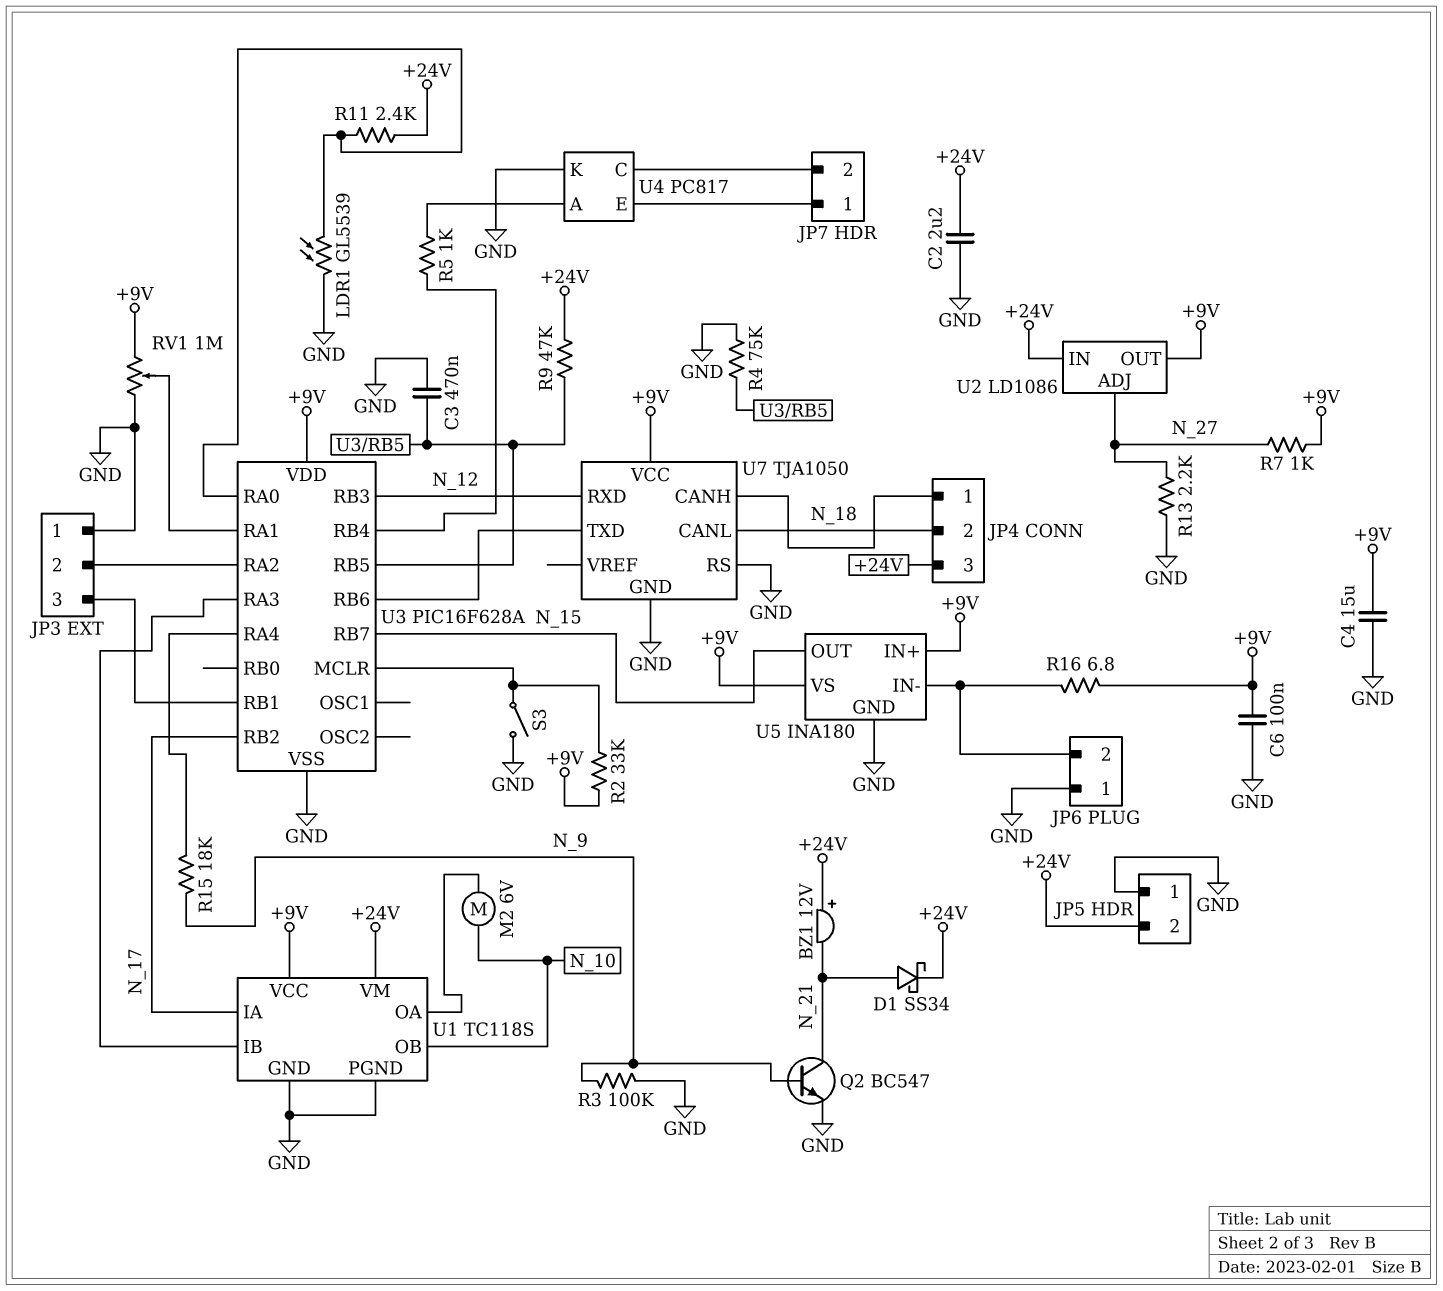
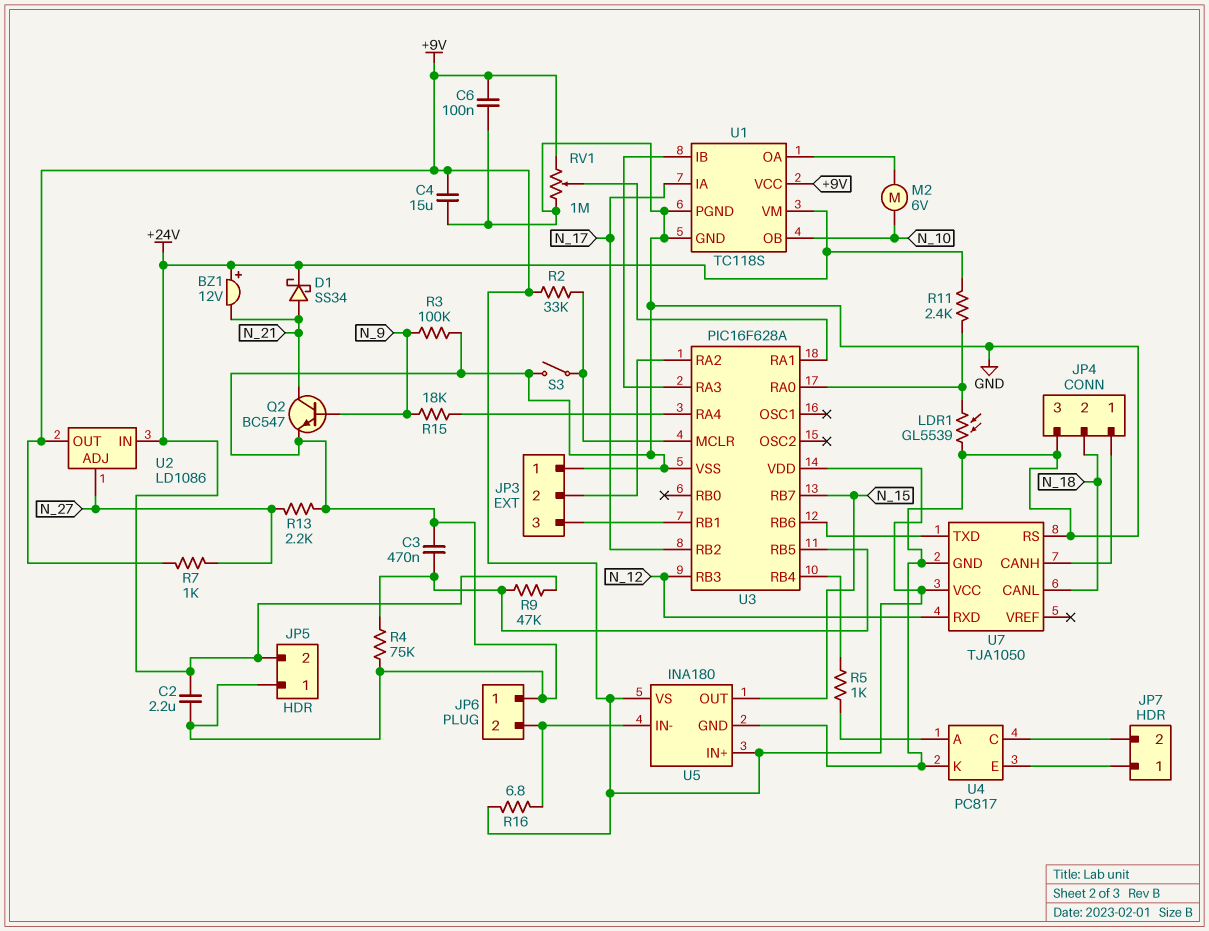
JP4 pin 3: +24V -> GND

